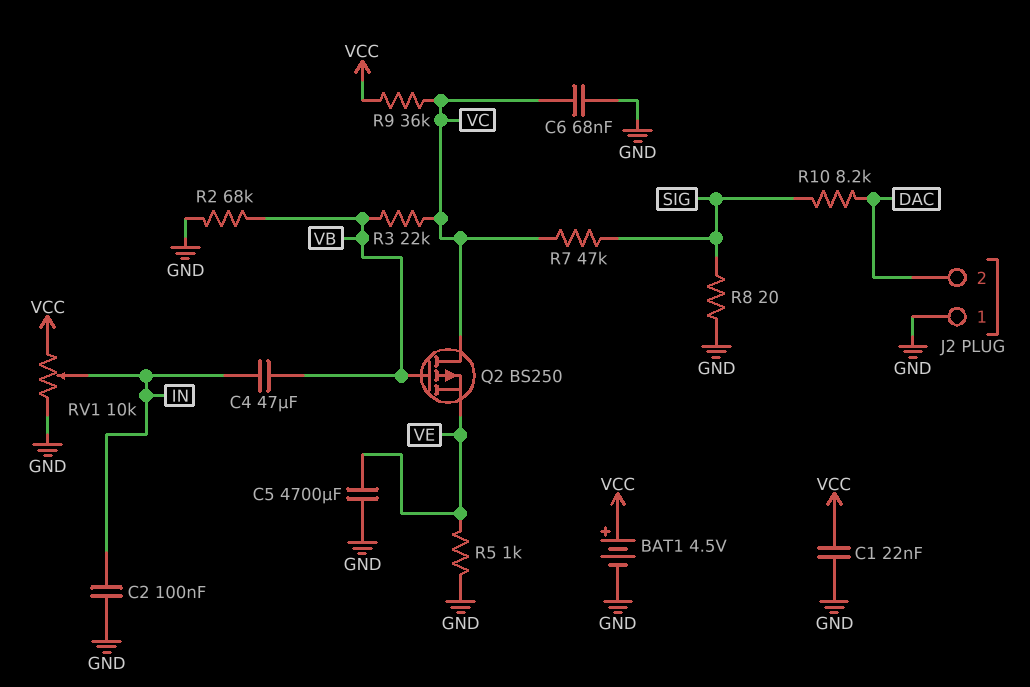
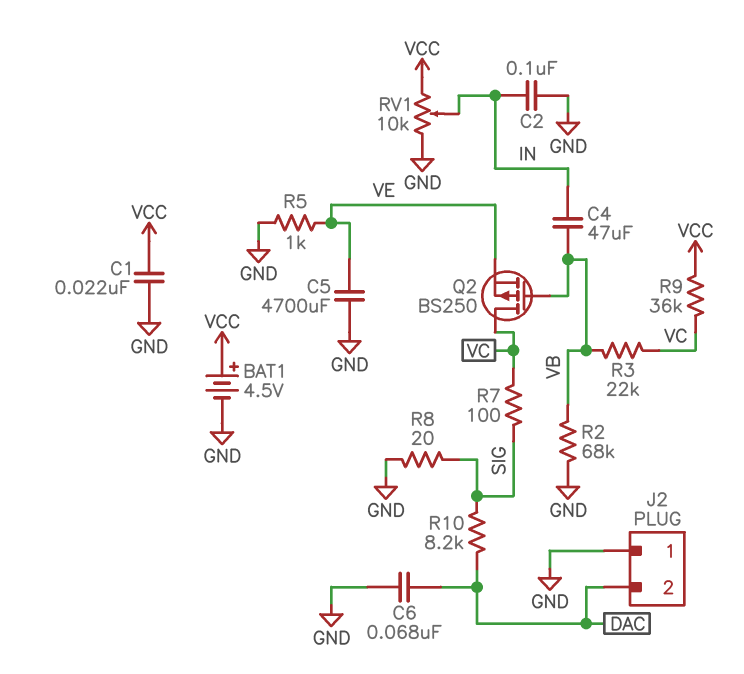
C6: 68nF (GND, VC) -> 68nF (DAC, GND)
R7: 47k (SIG, VC) -> 100 (SIG, VC)

